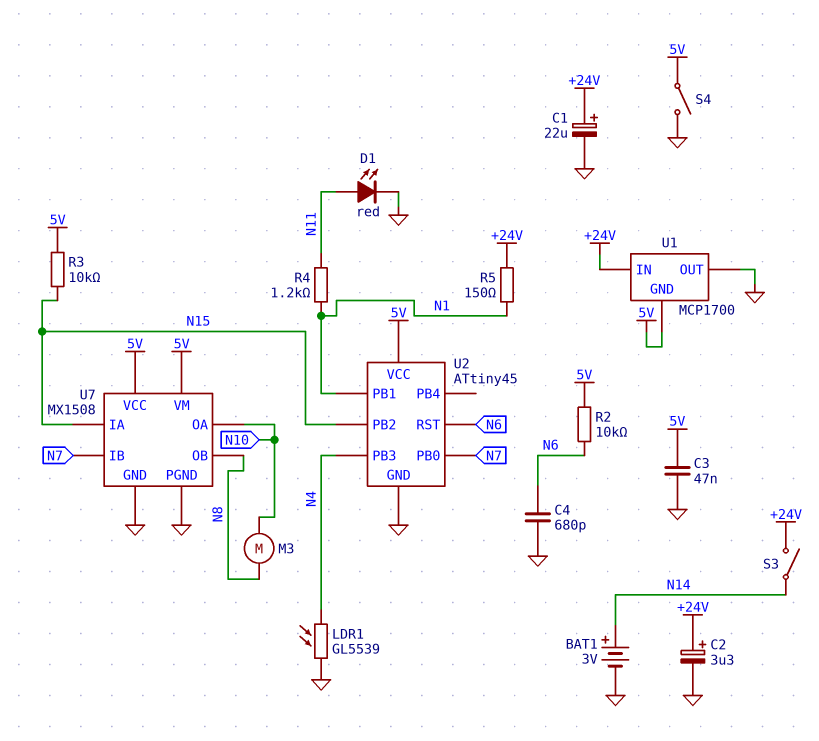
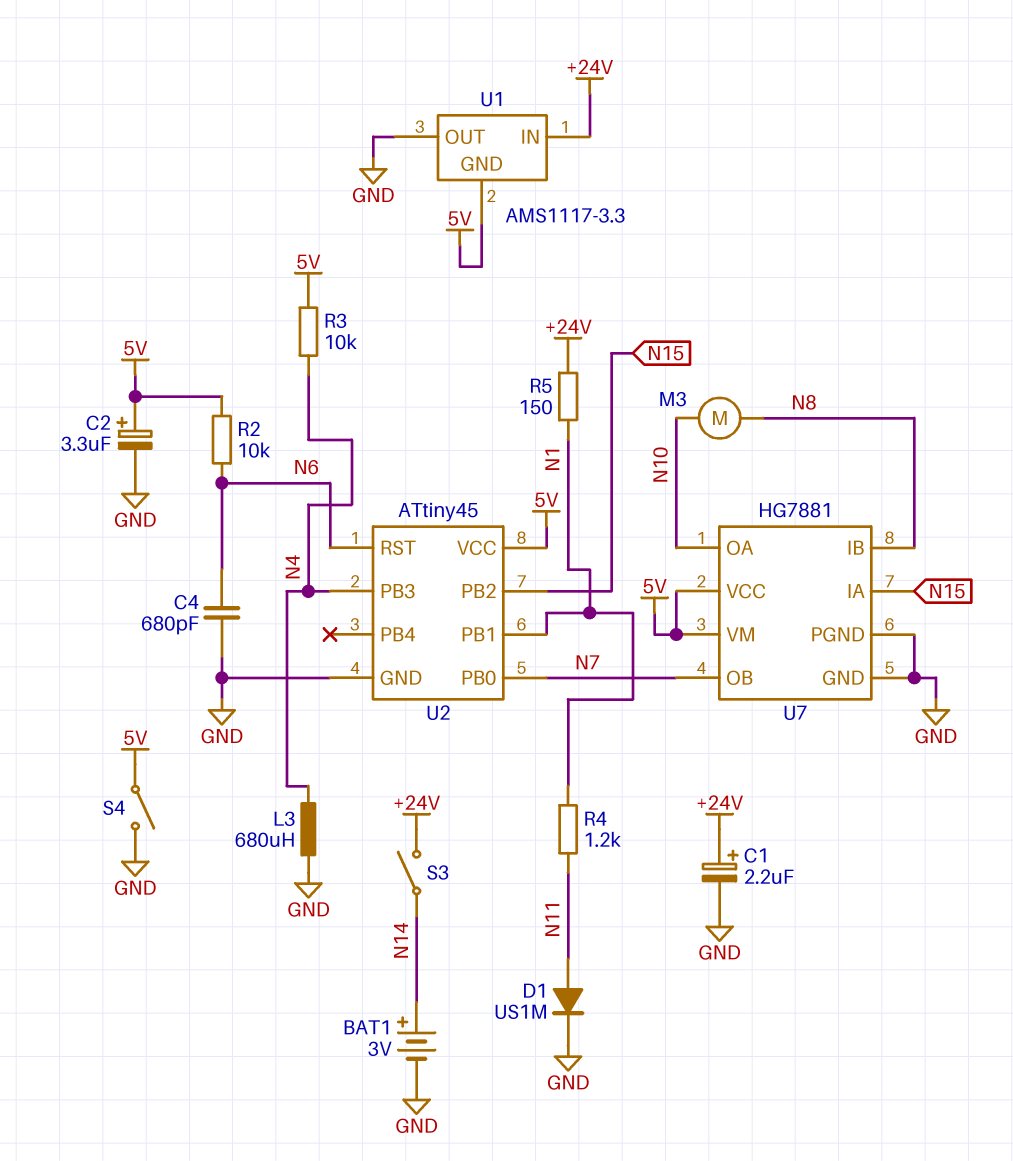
C1: 22uF (plus +24V, minus GND) -> 2.2uF (plus +24V, minus GND)
C2: 3.3uF (plus +24V, minus GND) -> 3.3uF (plus 5V, minus GND)
C3: 47nF (5V, GND) -> none
D1: LED red (A N11, K GND) -> diode US1M (A N11, K GND)
L3: none -> 680uH (GND, N4)
LDR1: GL5539 (GND, N4) -> none
R3: 10k (5V, N15) -> 10k (5V, N4)
U1: MCP1700 -> AMS1117-3.3
U7: MX1508 -> HG7881
U7 pin IB: N7 -> N8
U7 pin OB: N8 -> N7

